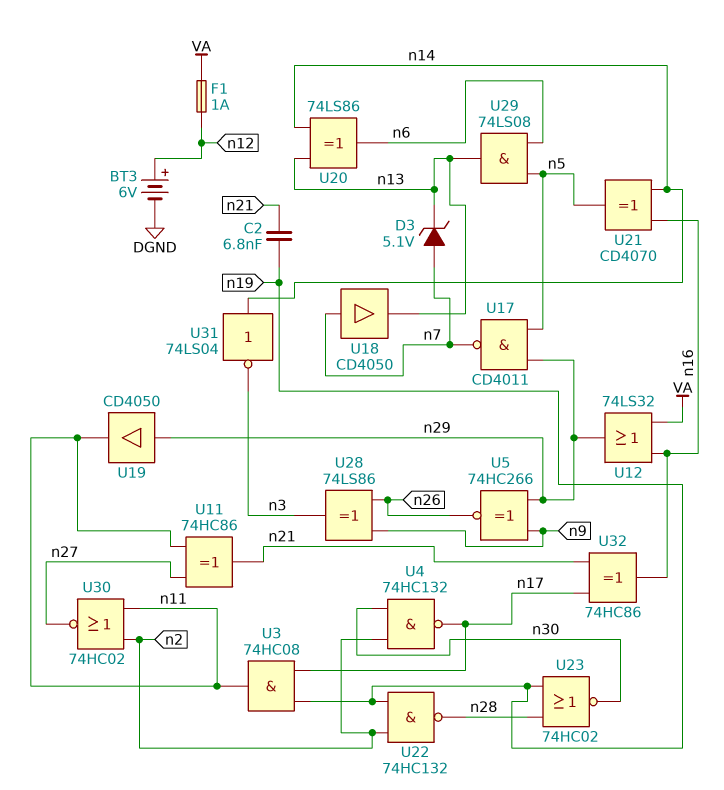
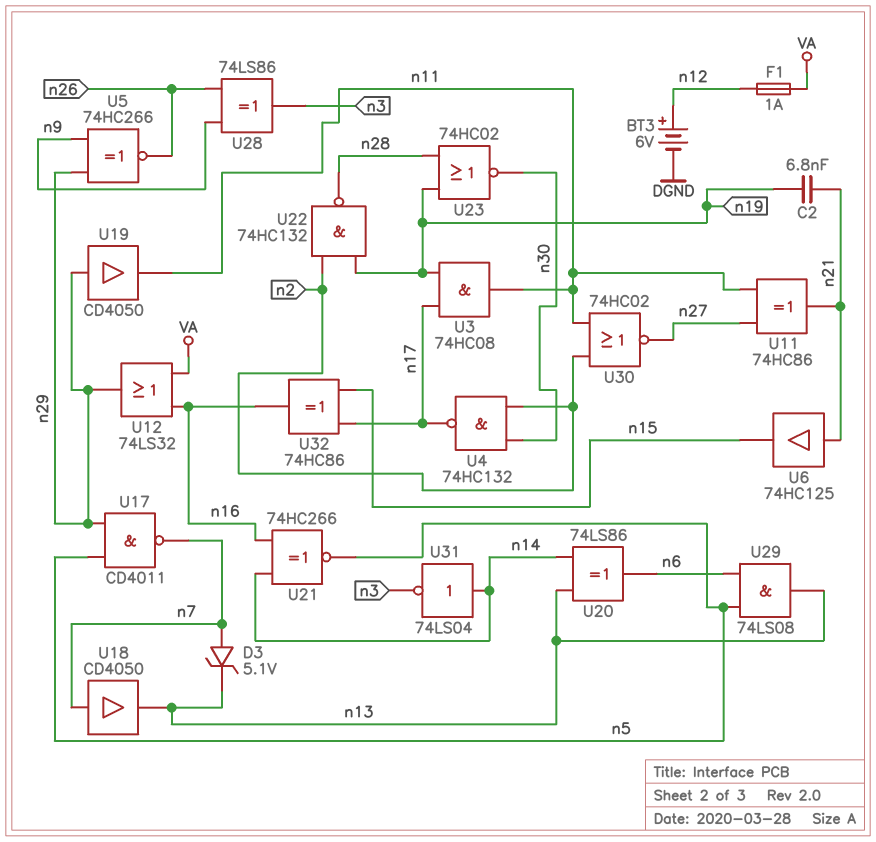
U6: none -> buffer 74HC125 (in n21, out n15)
U21: XOR CD4070 (in n14, in n16, out n5) -> XNOR 74HC266 (in n14, in n16, out n5)
U32: XOR 74HC86 (in n17, in n21, out n16) -> XOR 74HC86 (in n15, in n17, out n16)

